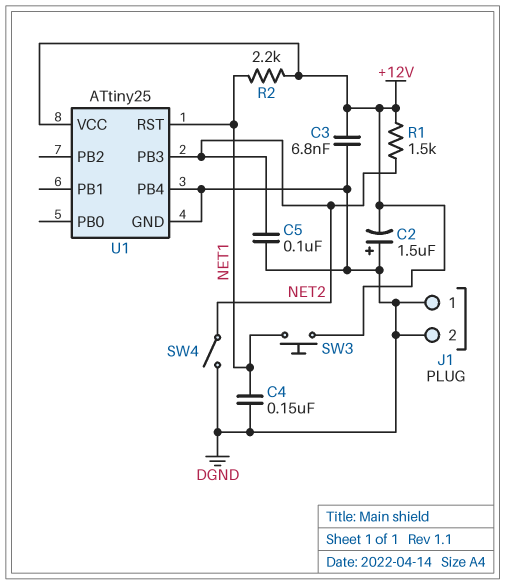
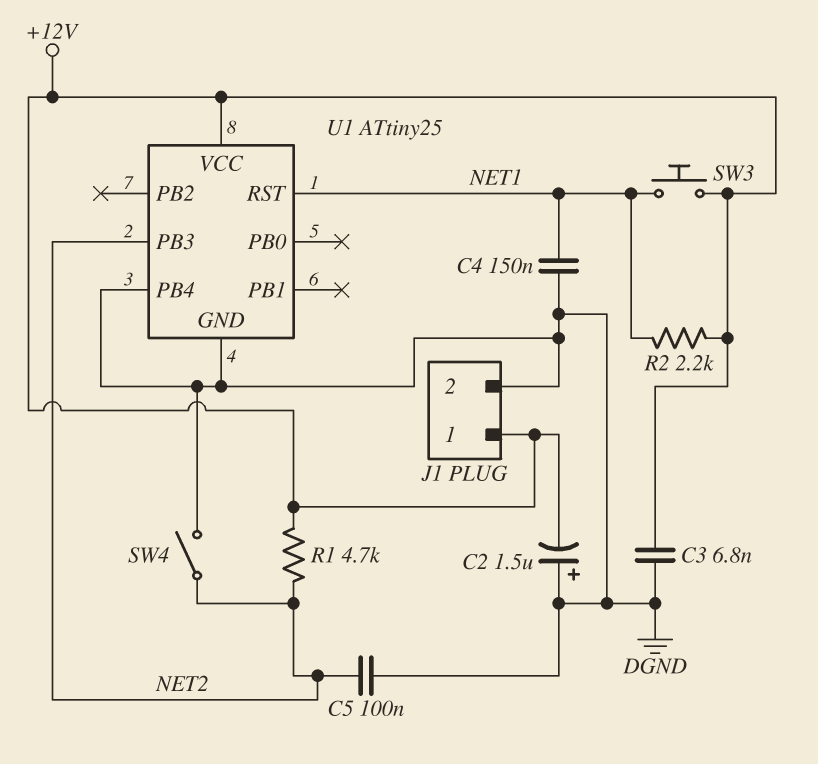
J1 pin 1: DGND -> +12V
R1: 1.5k (+12V, NET2) -> 4.7k (+12V, NET2)

